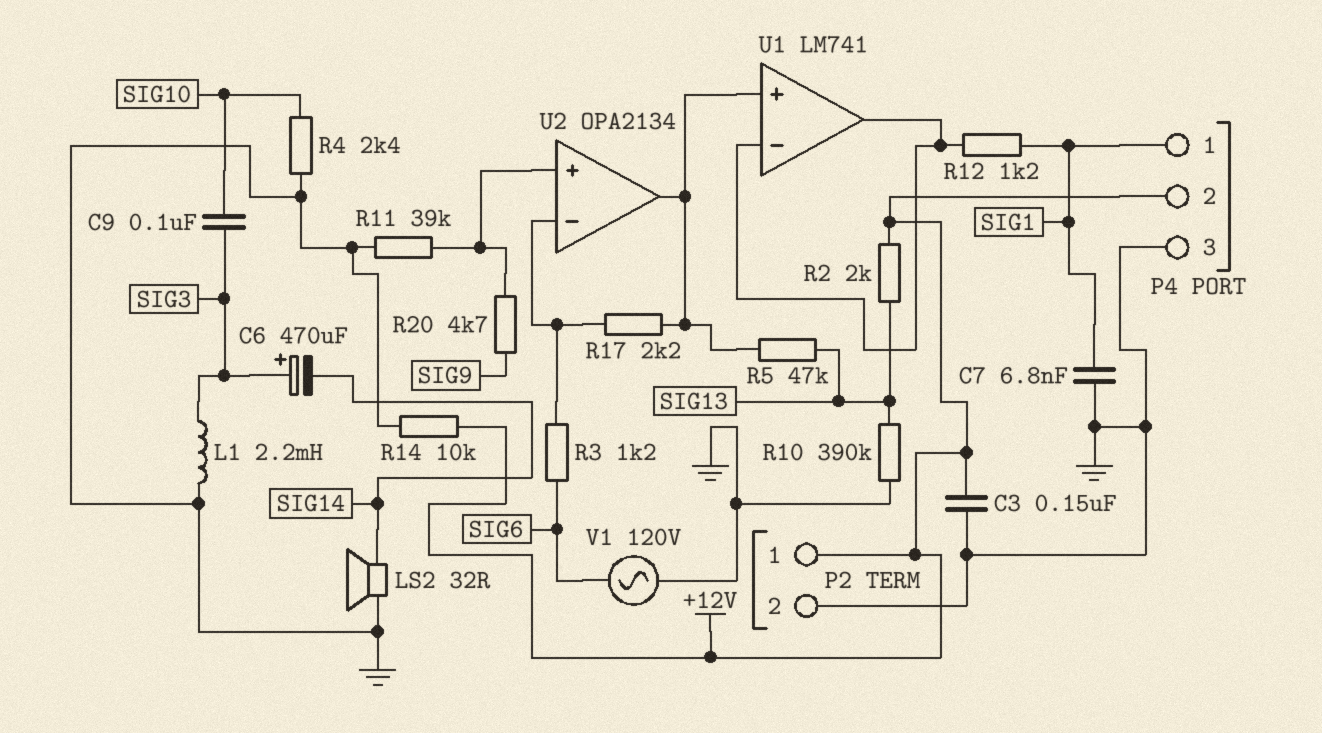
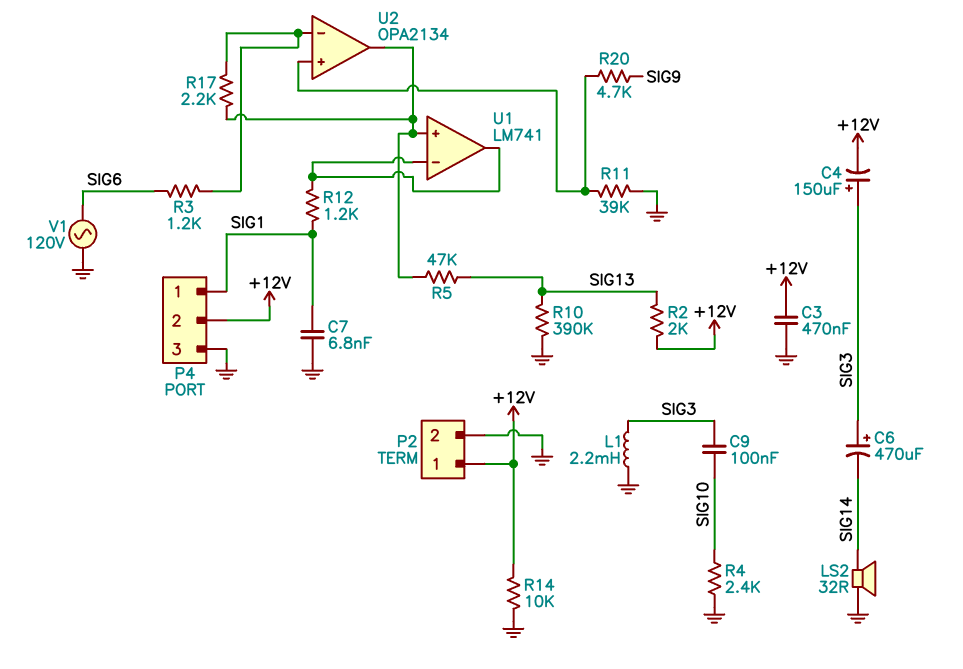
C3: 150nF (+12V, GND) -> 470nF (+12V, GND)
C4: none -> 150uF (plus SIG3, minus +12V)

